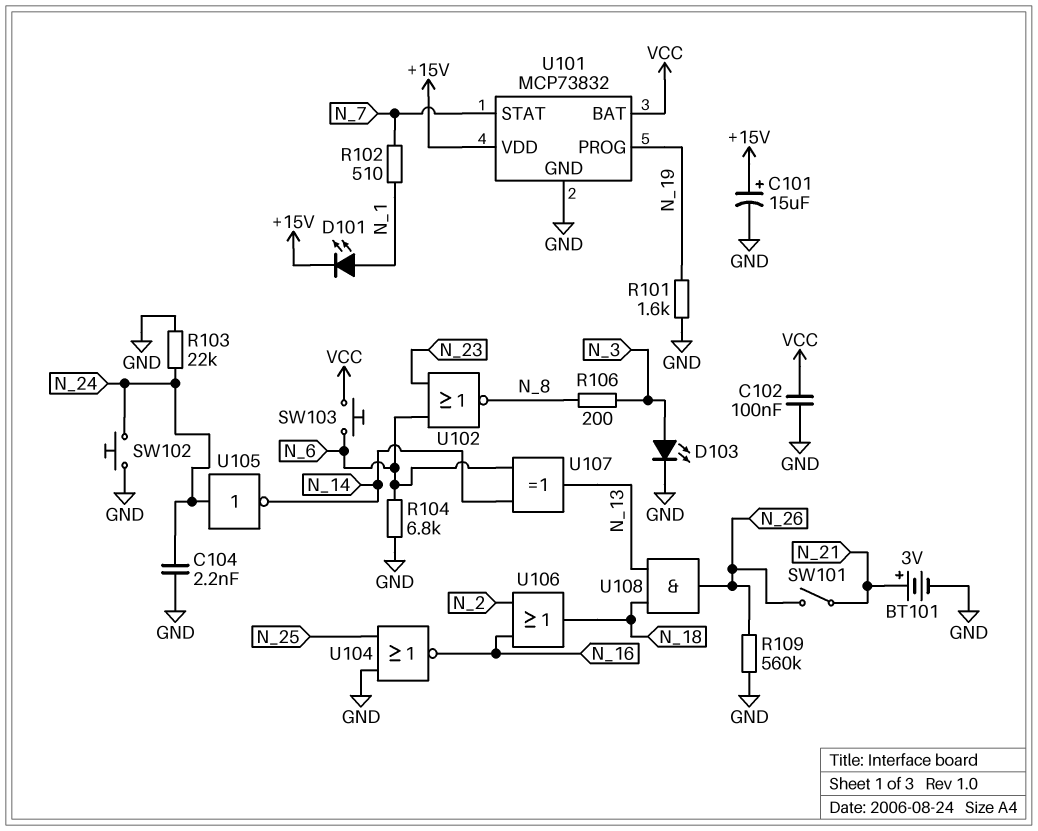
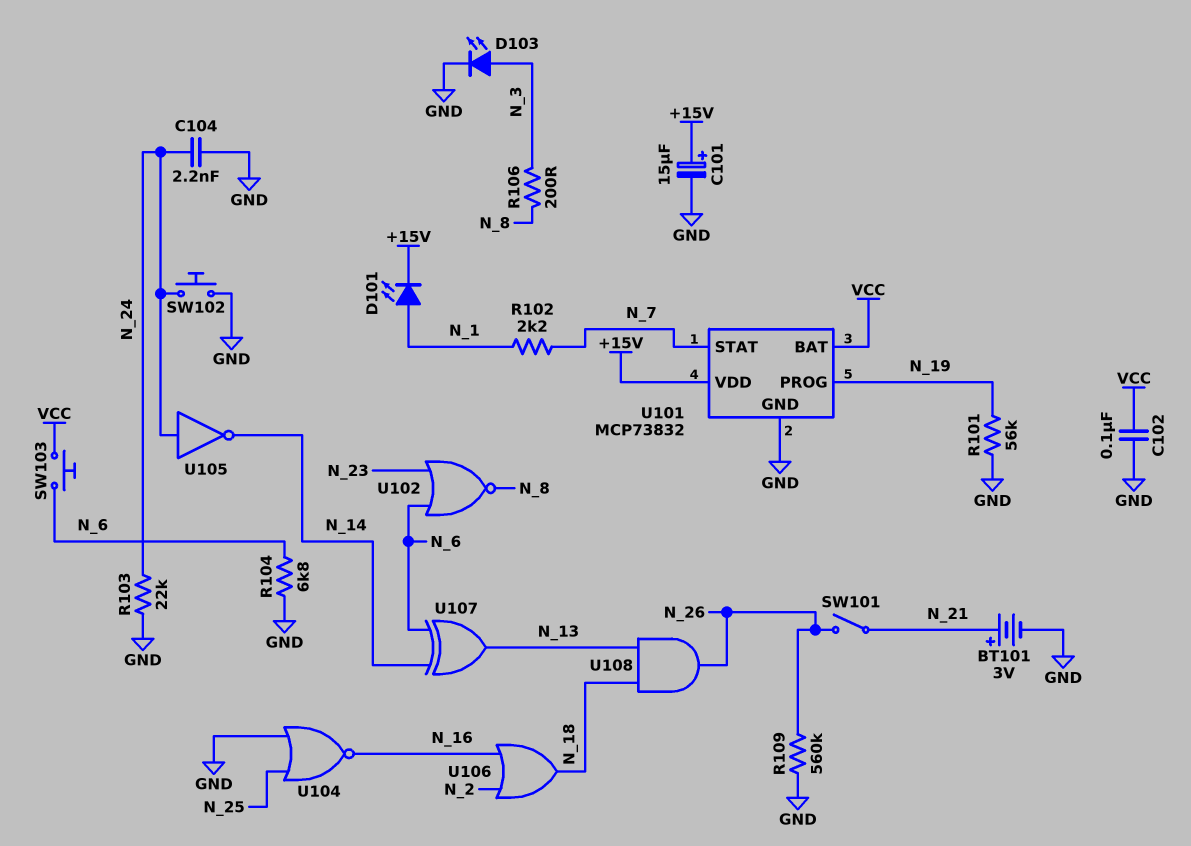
R101: 1.6k (GND, N_19) -> 56k (GND, N_19)
R102: 510 (N_1, N_7) -> 2.2k (N_1, N_7)

